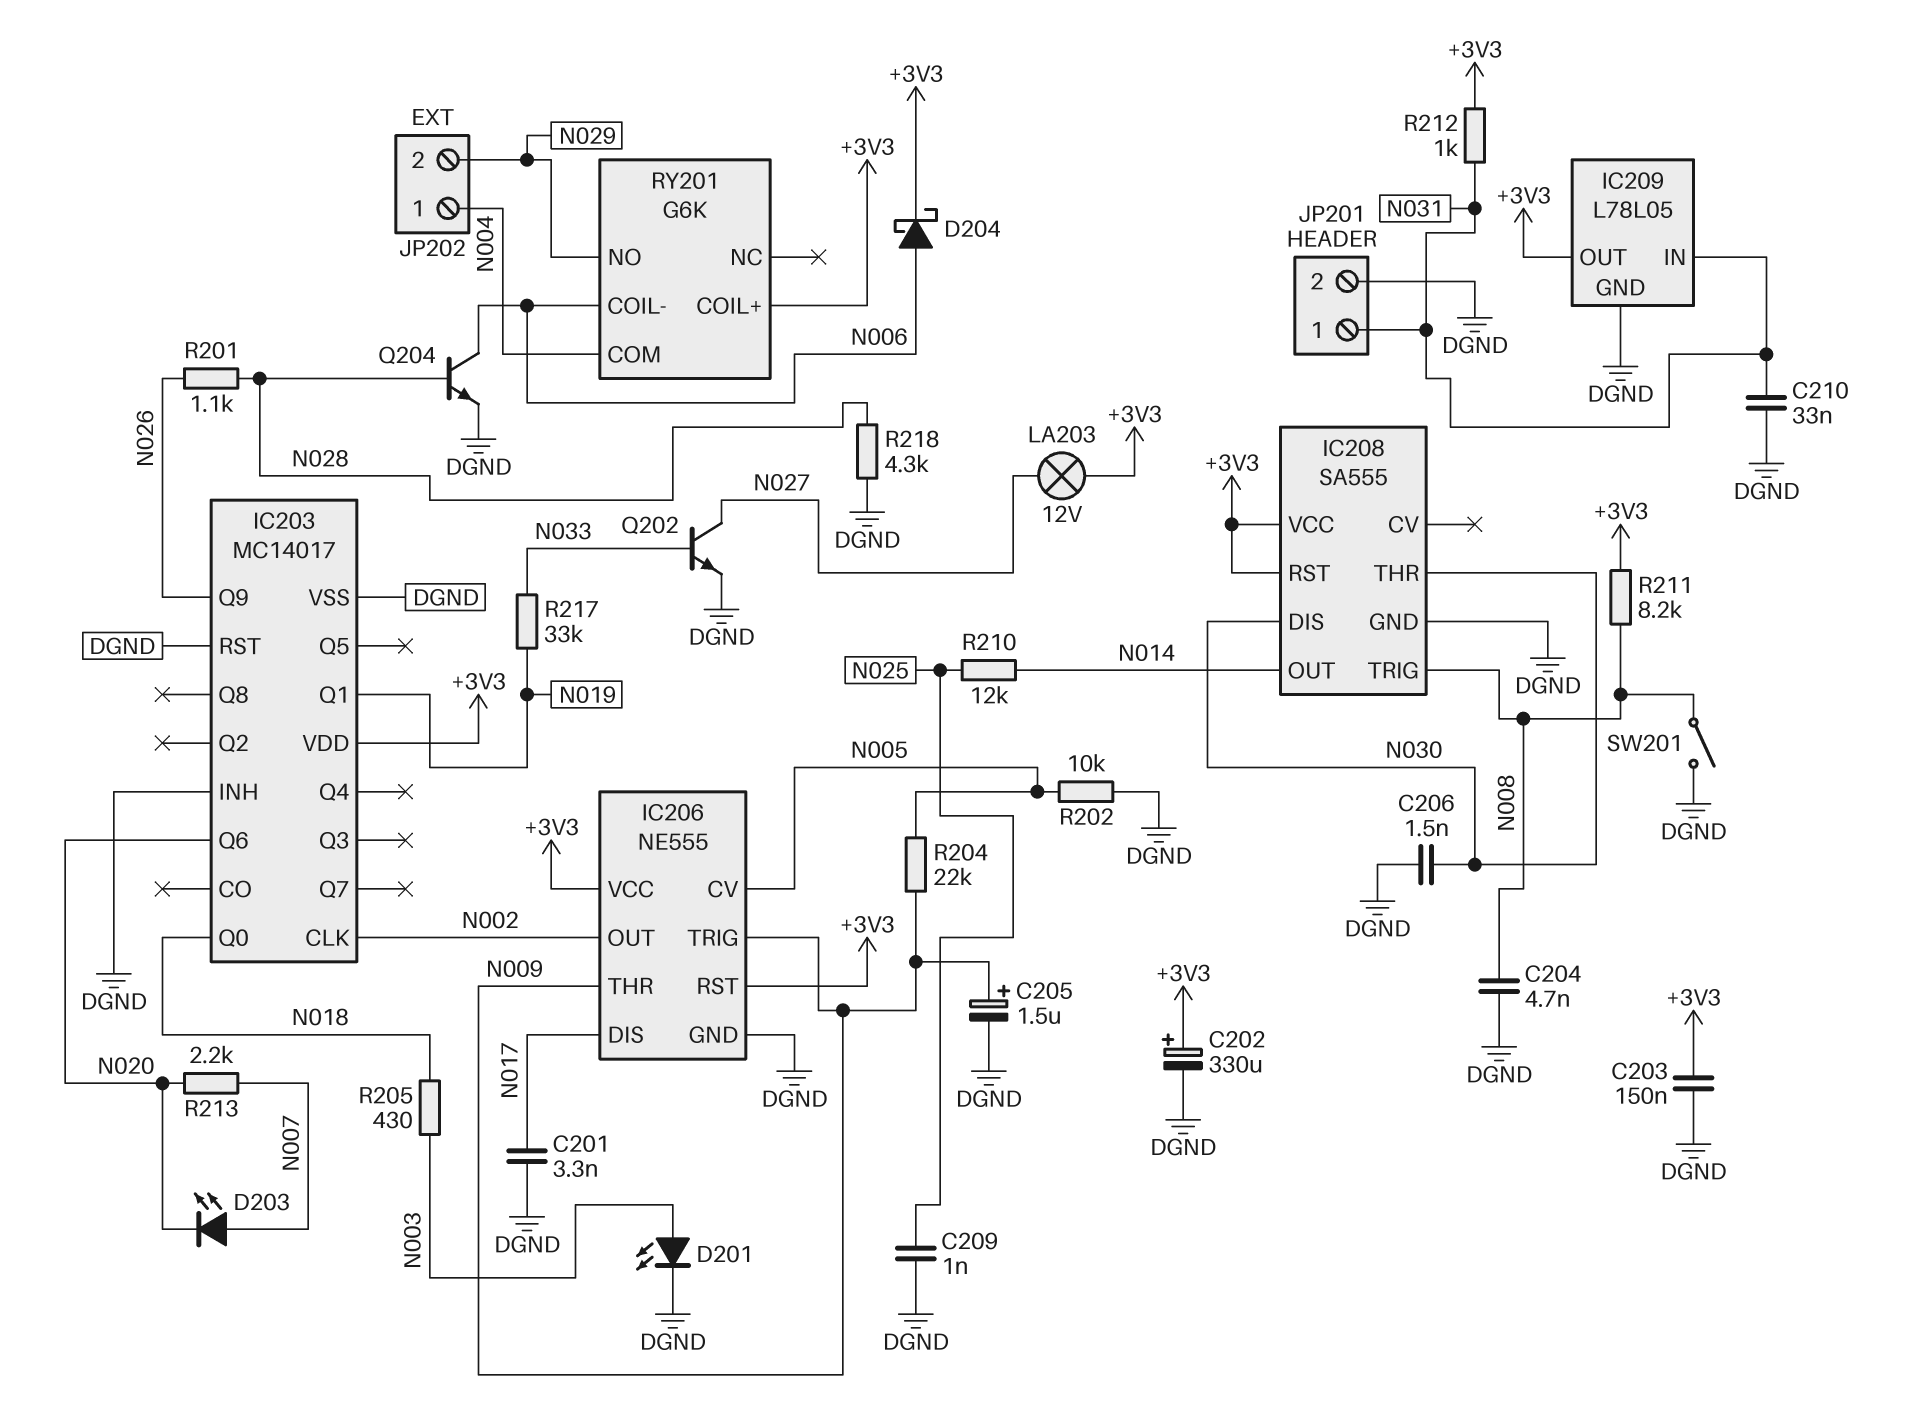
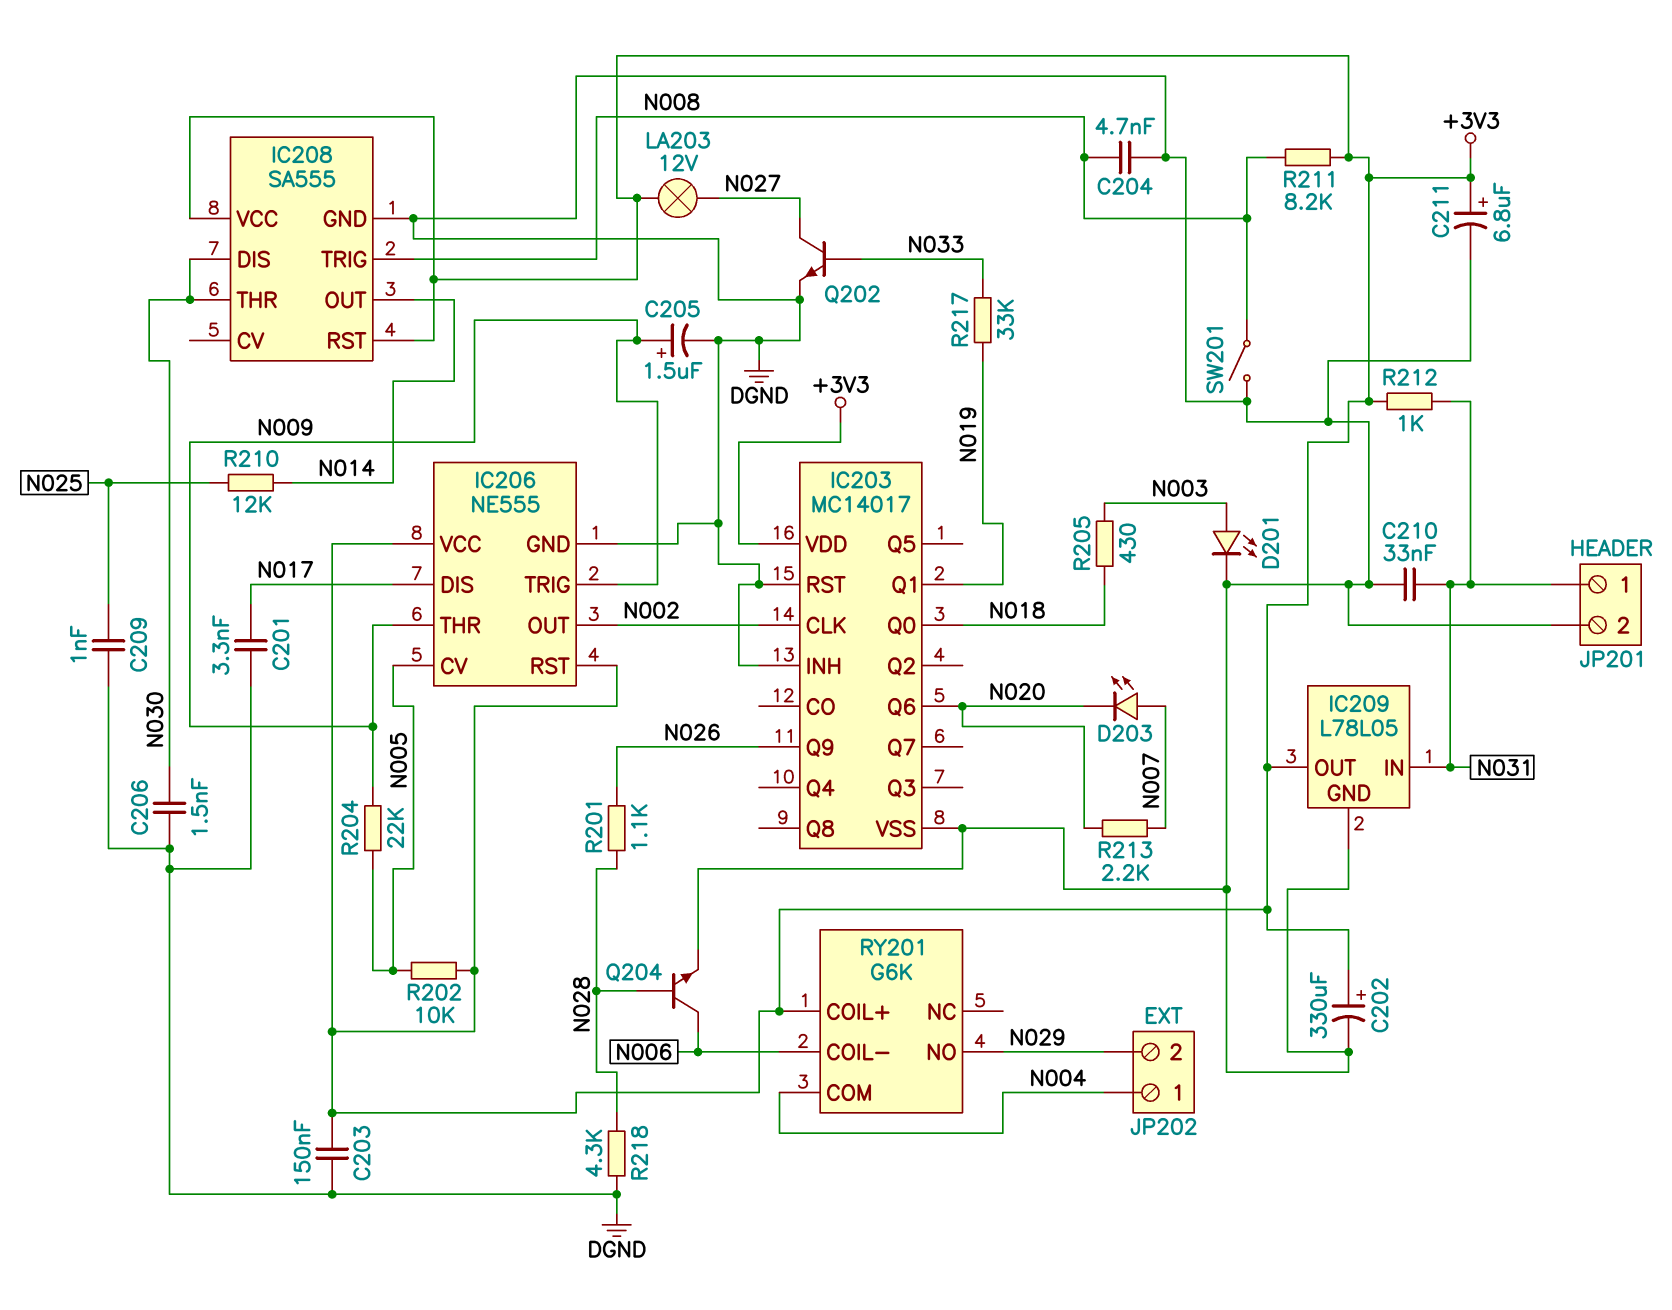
C211: none -> 6.8uF (plus +3V3, minus DGND)
D204: schottky (A N006, K +3V3) -> none
R202: 10k (DGND, N005) -> 10k (+3V3, N005)

